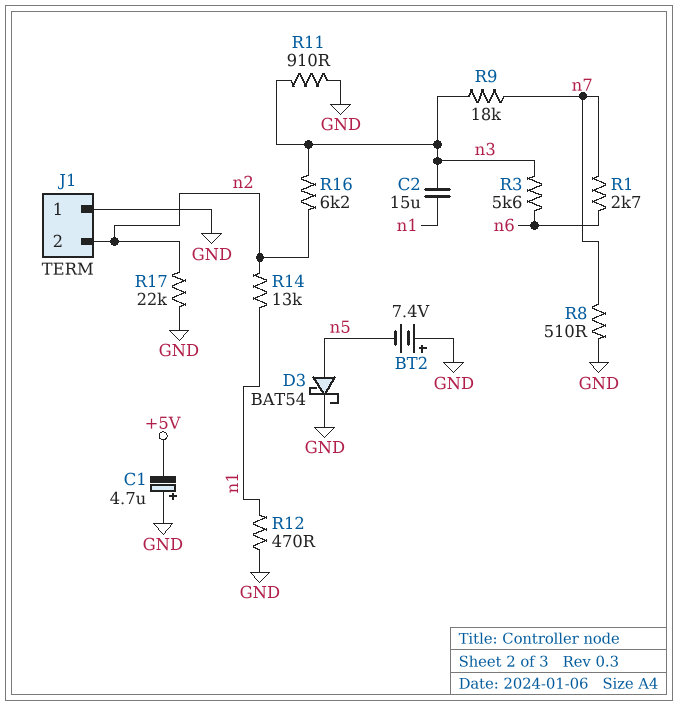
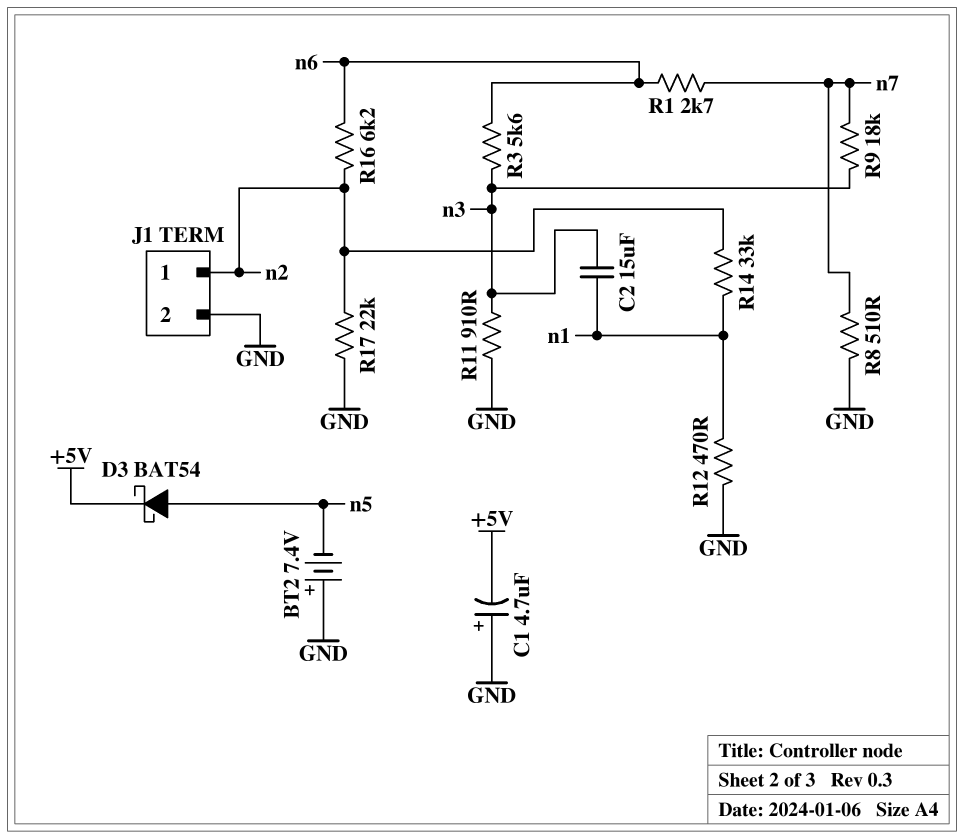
D3: schottky BAT54 (A n5, K GND) -> schottky BAT54 (A n5, K +5V)
J1 pin 1: GND -> n2
J1 pin 2: n2 -> GND
R14: 13k (n1, n2) -> 33k (n1, n2)
R16: 6.2k (n2, n3) -> 6.2k (n2, n6)

